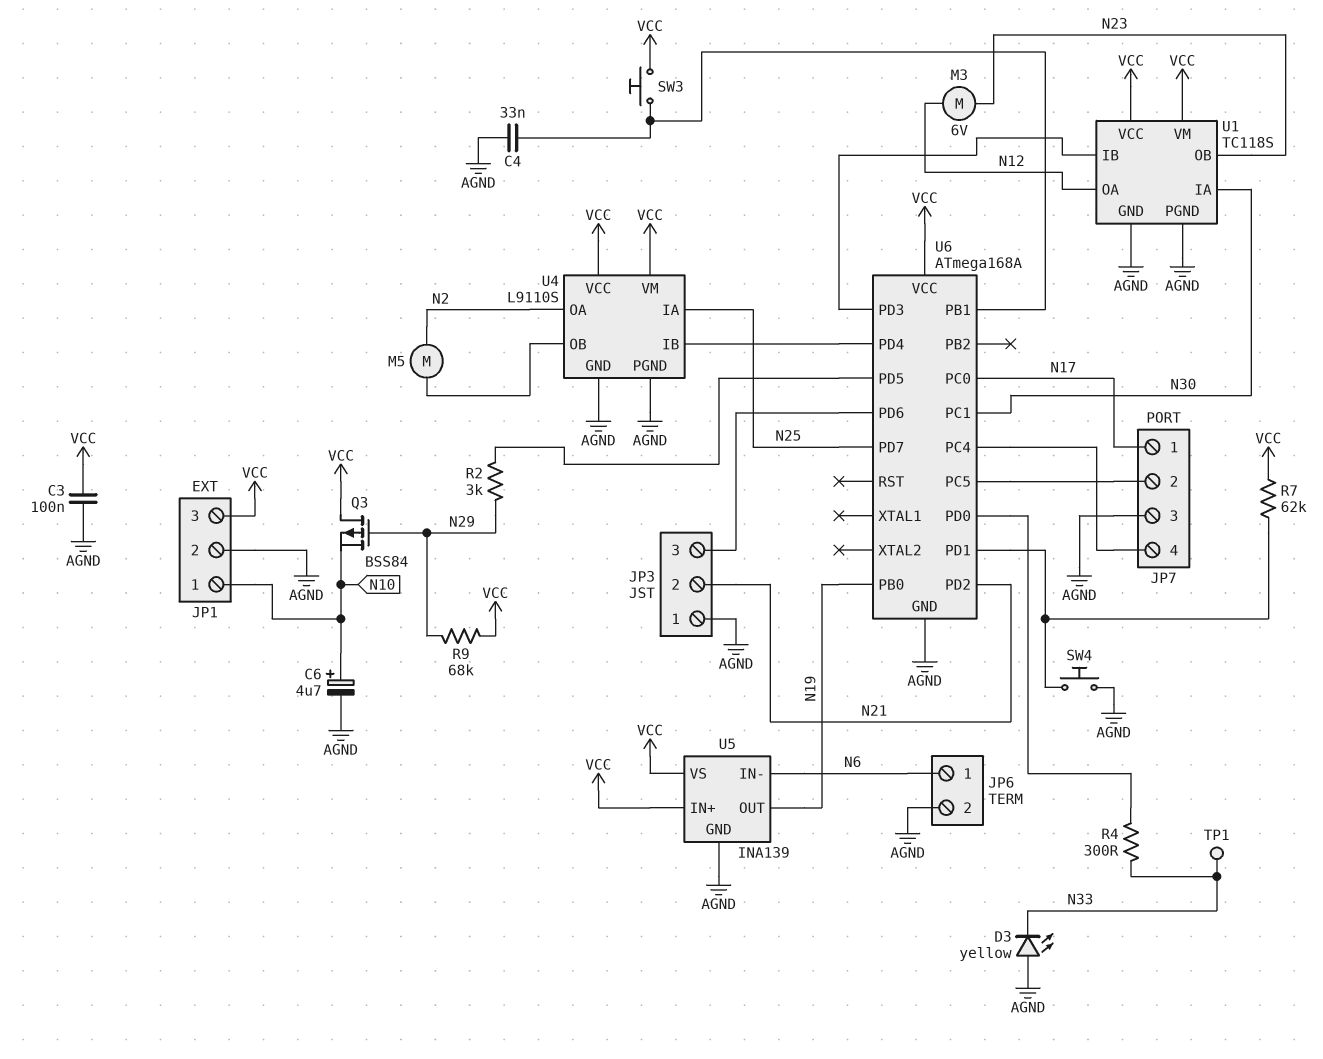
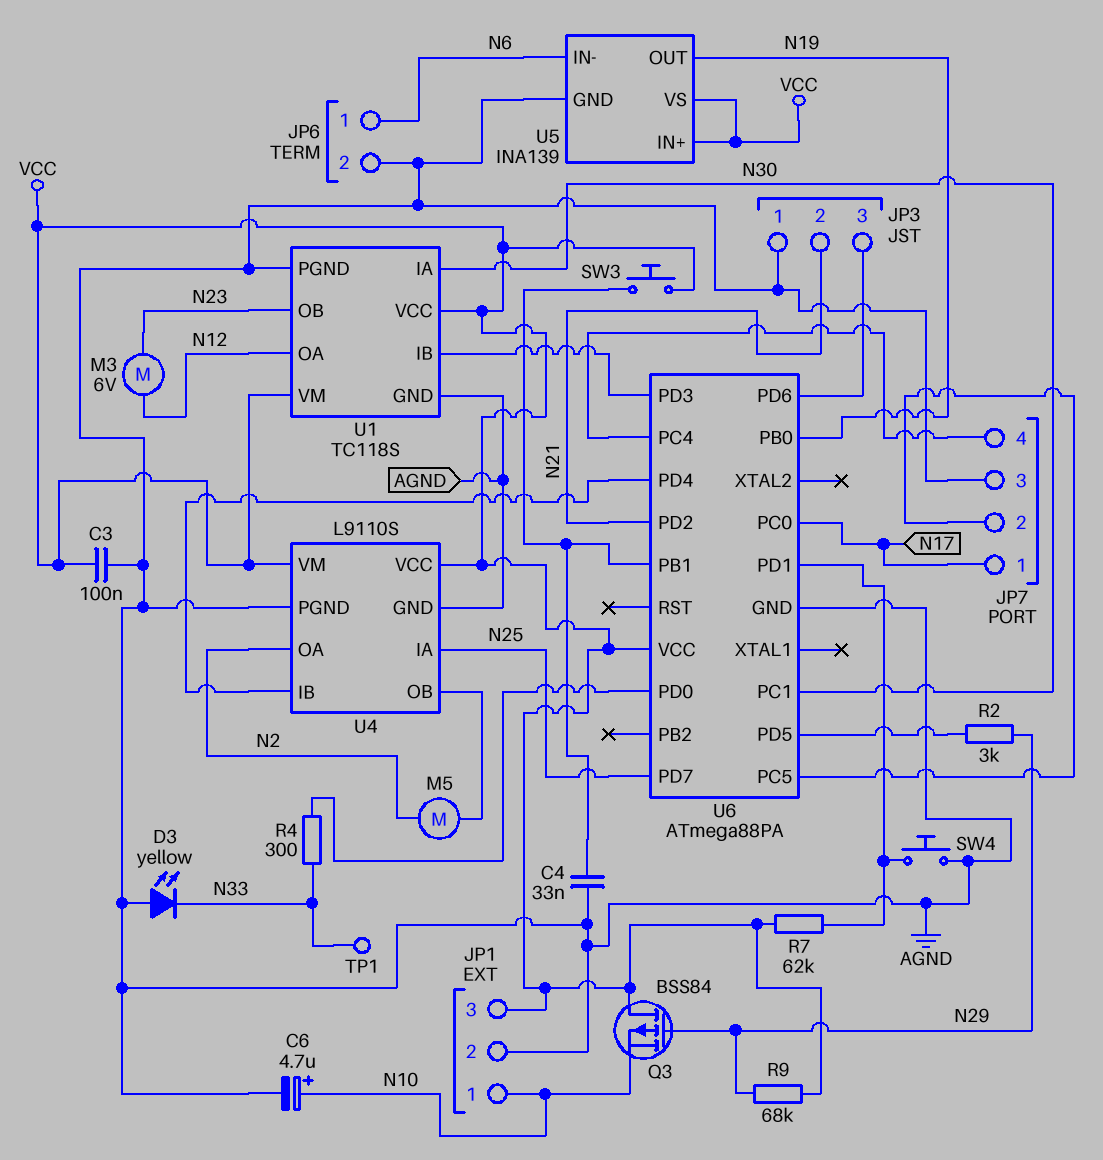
U6: ATmega168A -> ATmega88PA

